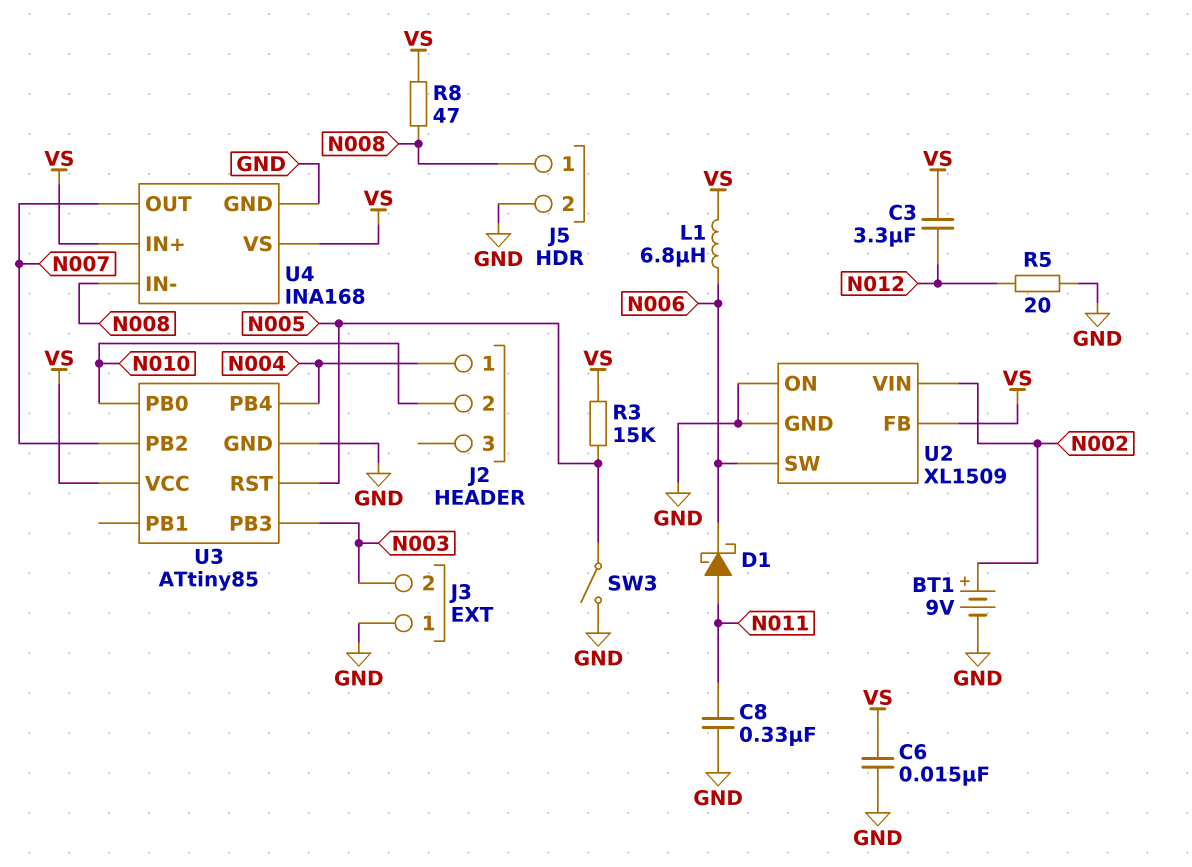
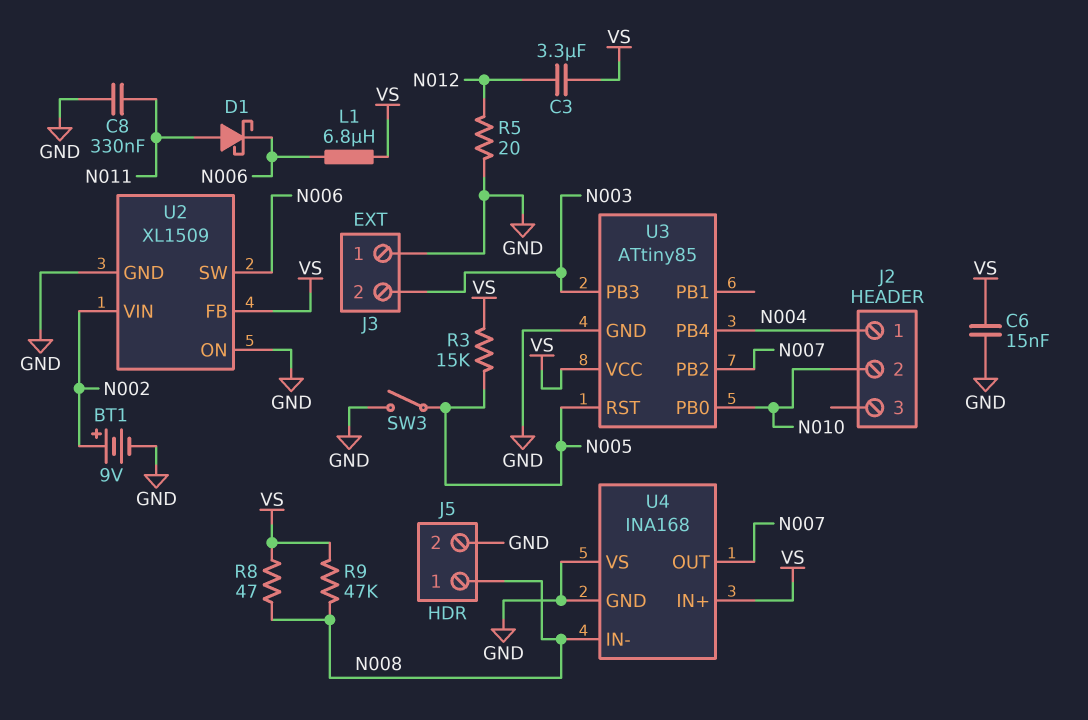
R9: none -> 47k (N008, VS)
U4 pin VS: VS -> GND

